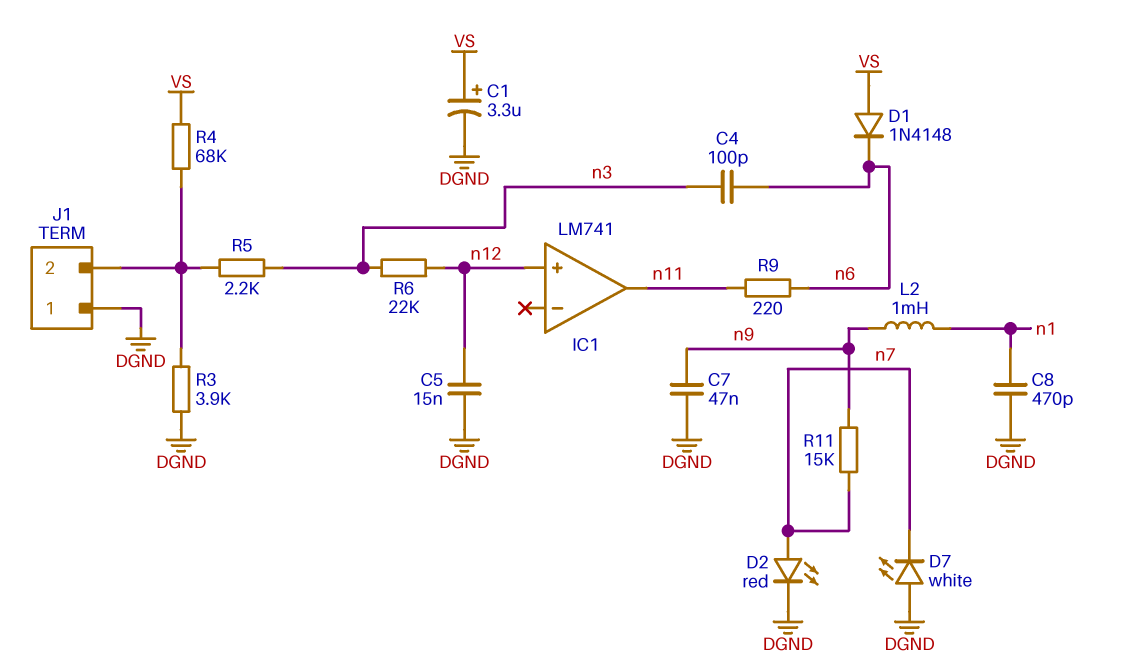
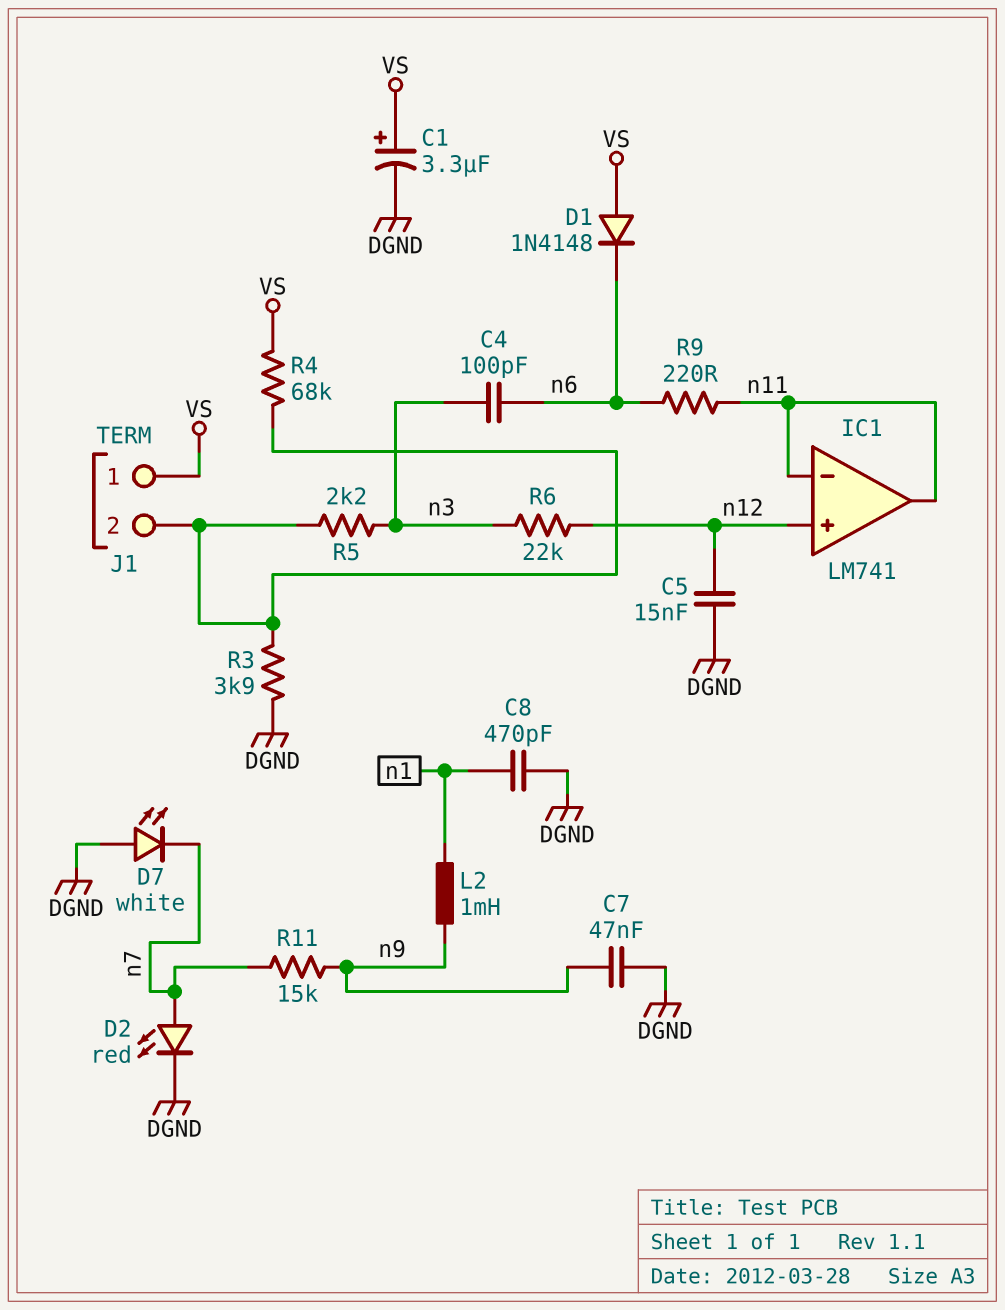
IC1 pin in-: none -> n11
J1 pin 1: DGND -> VS

